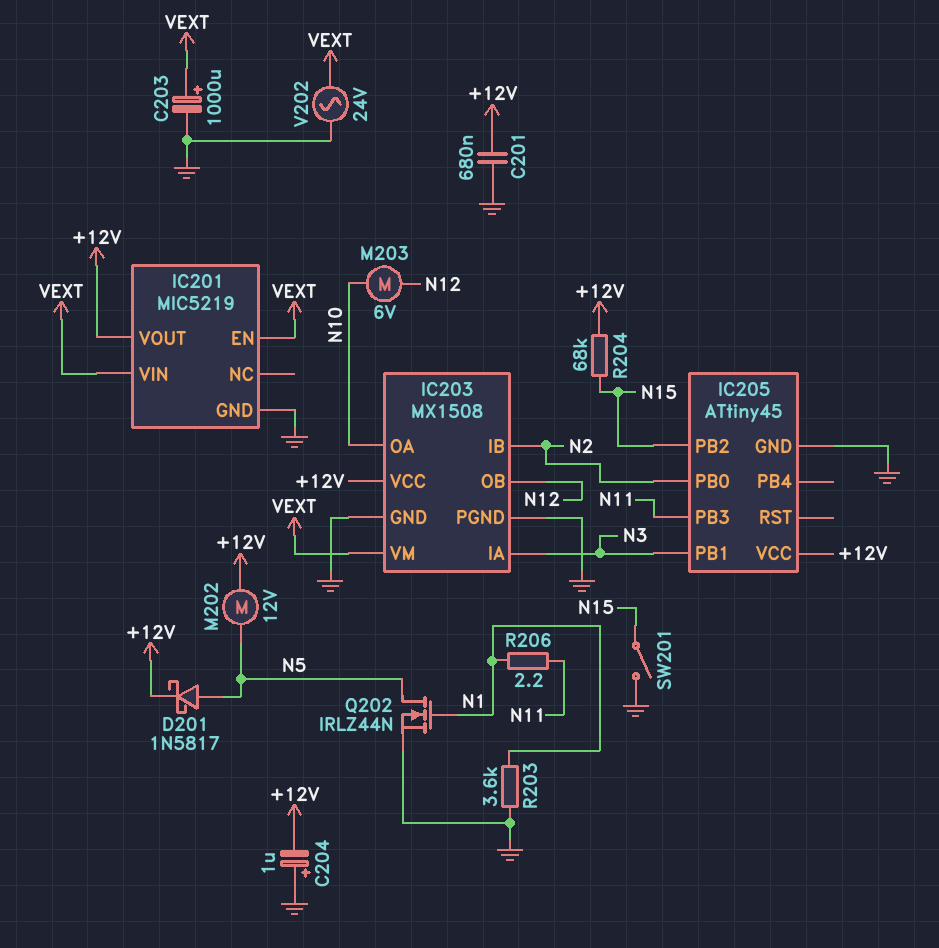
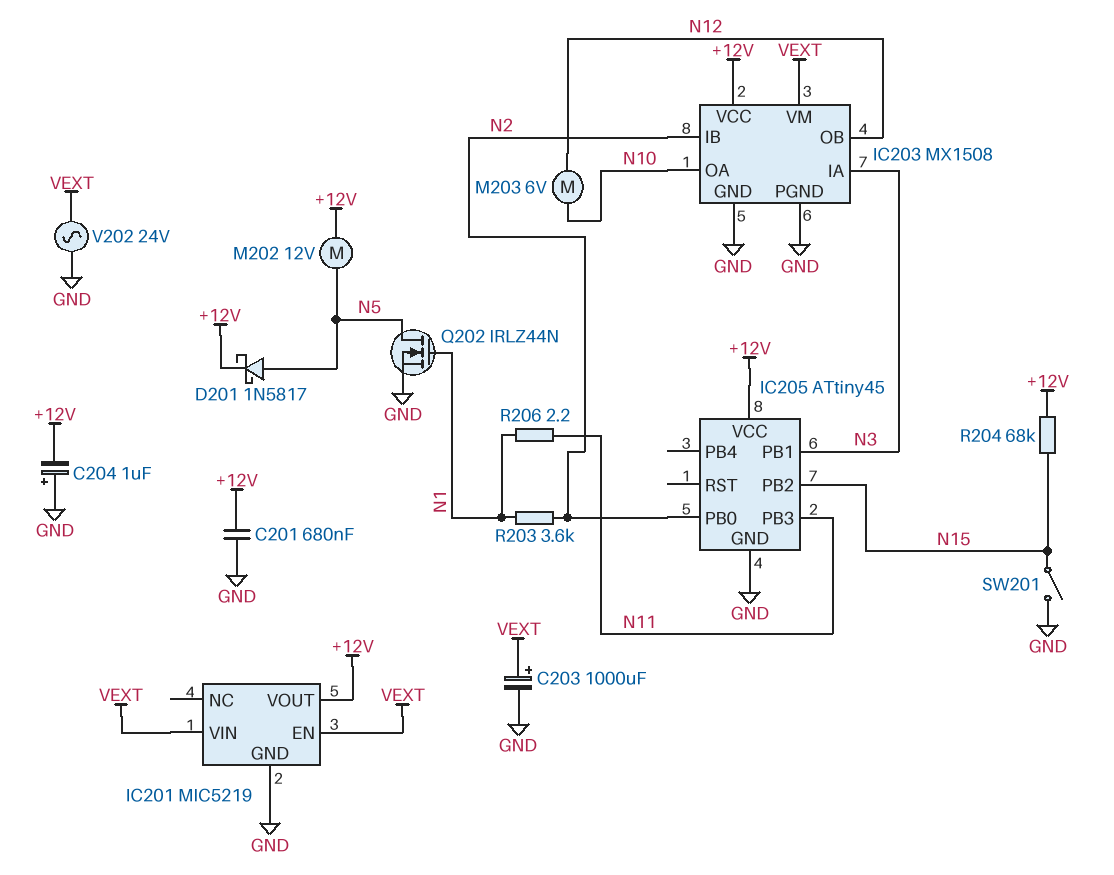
R203: 3.6k (GND, N1) -> 3.6k (N1, N2)

